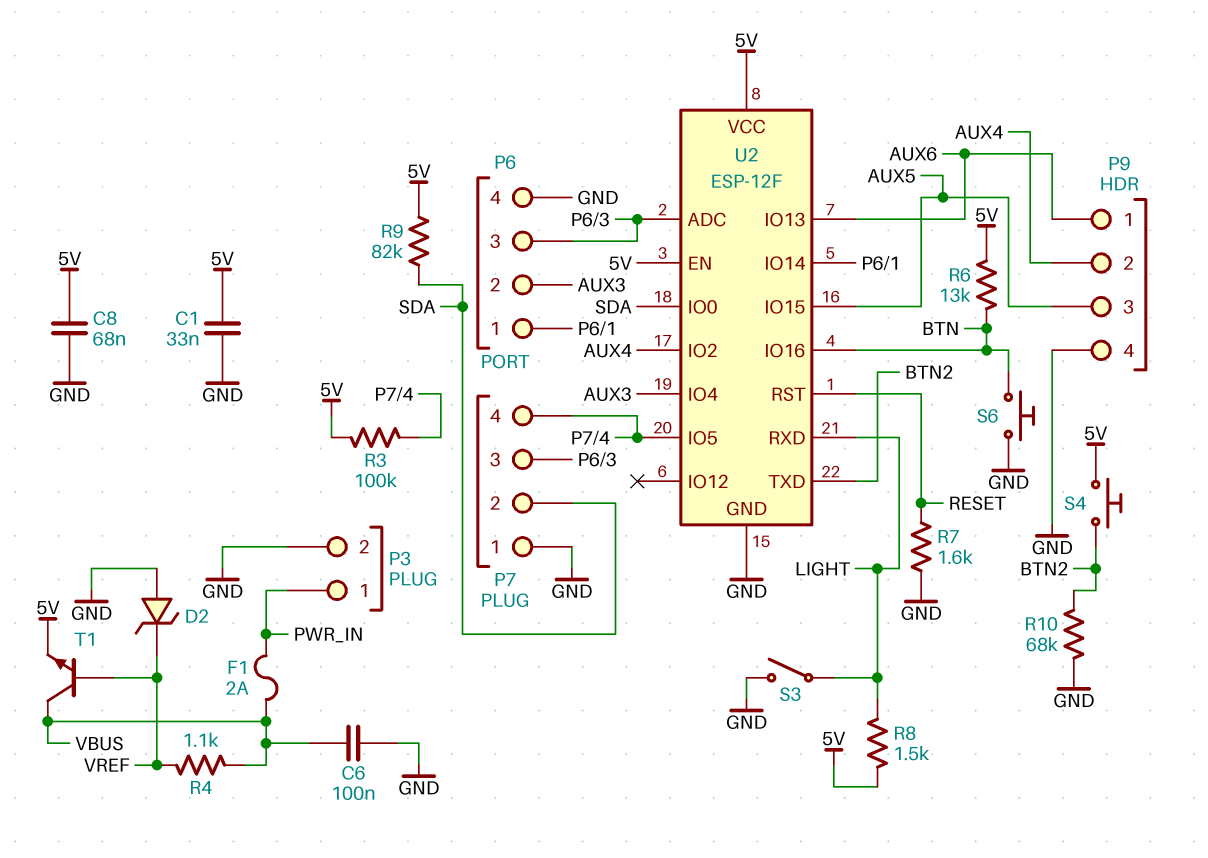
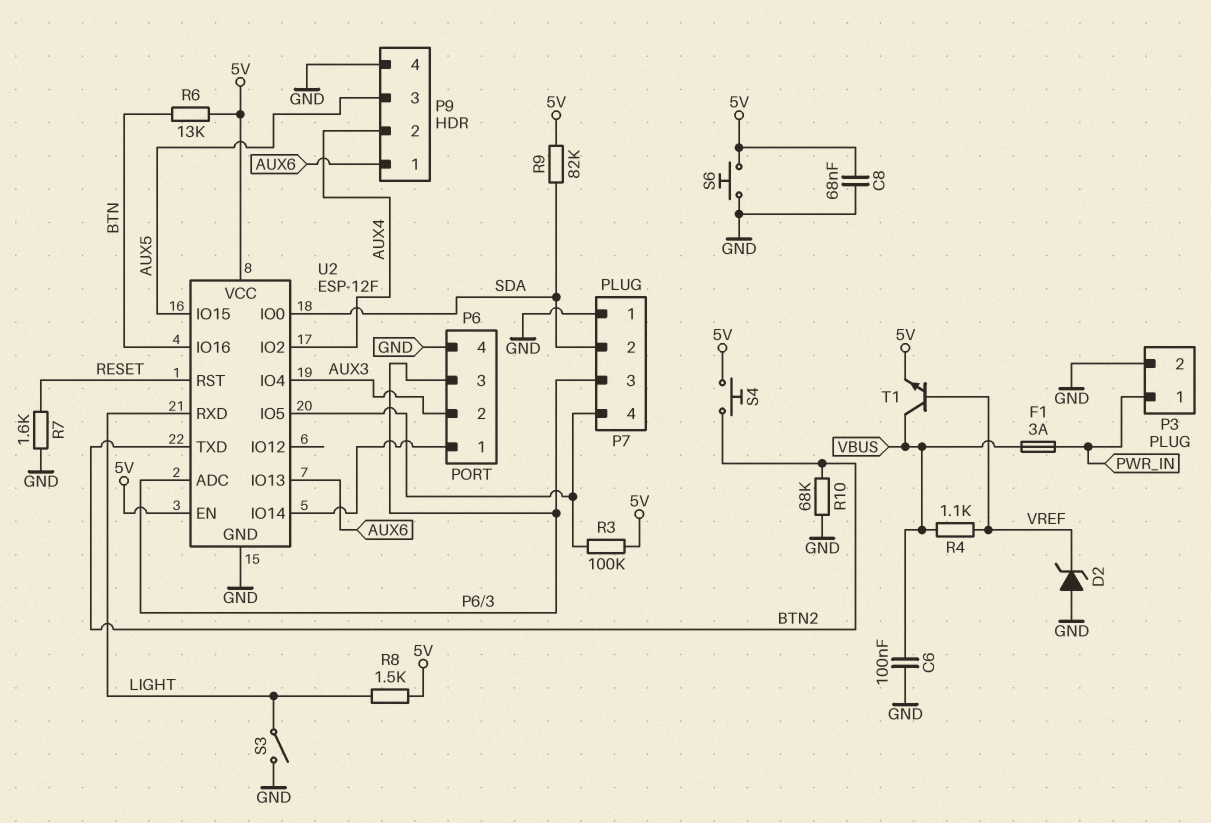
C1: 33nF (5V, GND) -> none
F1: 2A (PWR_IN, VBUS) -> 3A (PWR_IN, VBUS)
S6: button (BTN, GND) -> button (5V, GND)

